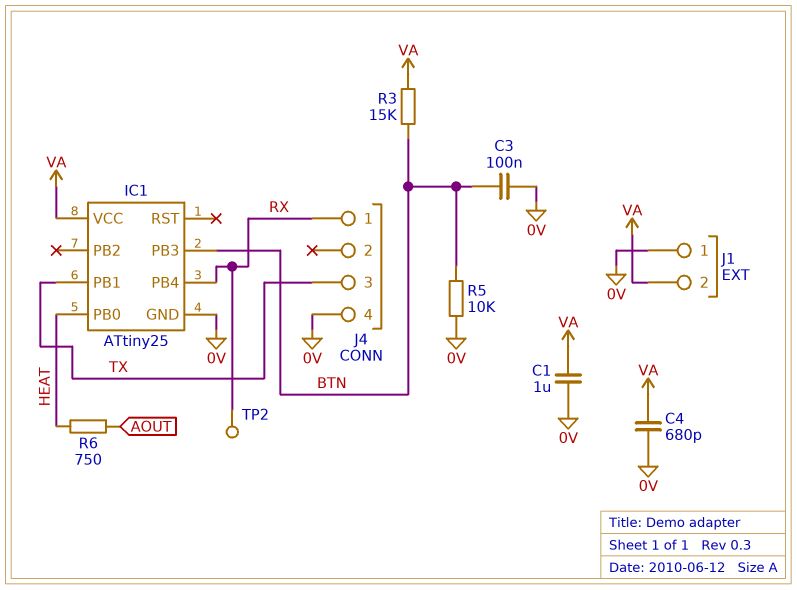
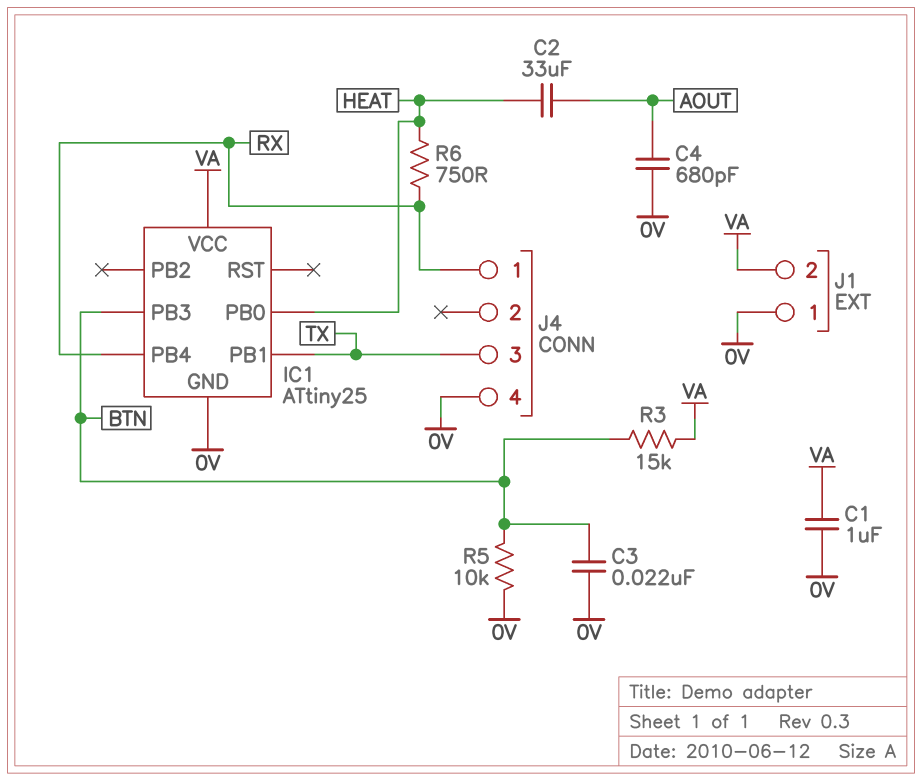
C2: none -> 33uF (AOUT, HEAT)
C3: 100nF (0V, BTN) -> 22nF (0V, BTN)
C4: 680pF (0V, VA) -> 680pF (0V, AOUT)
R6: 750 (AOUT, HEAT) -> 750 (HEAT, RX)
TP2: test point (RX) -> none

